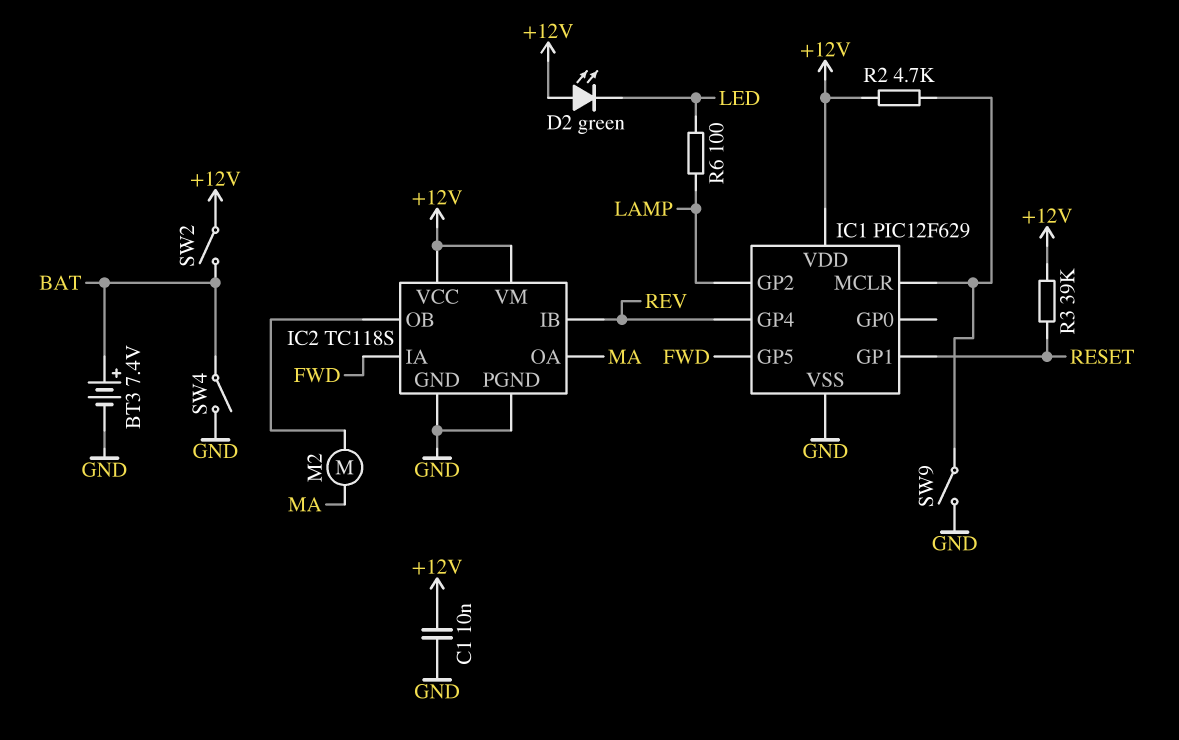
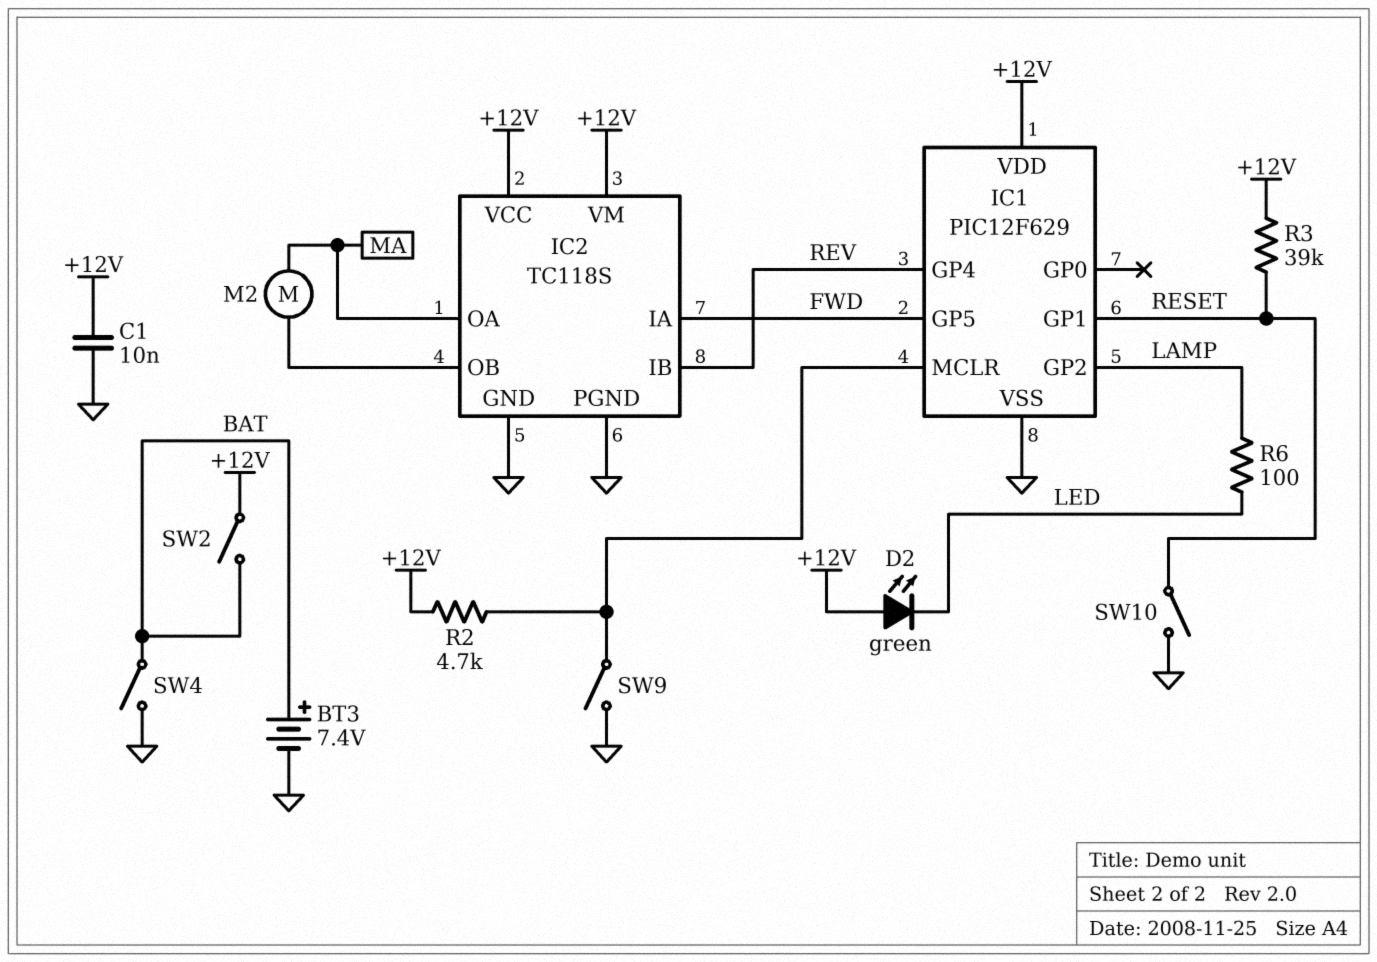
SW10: none -> switch (GND, RESET)

